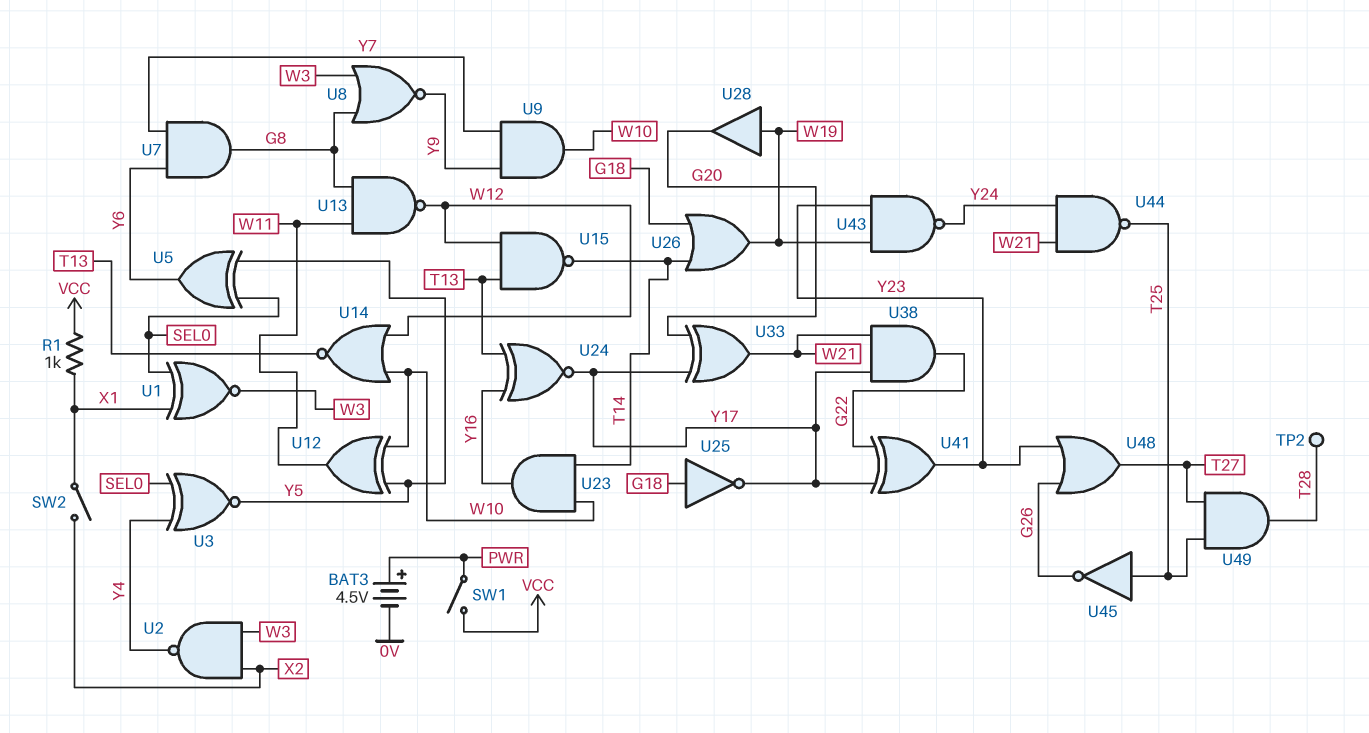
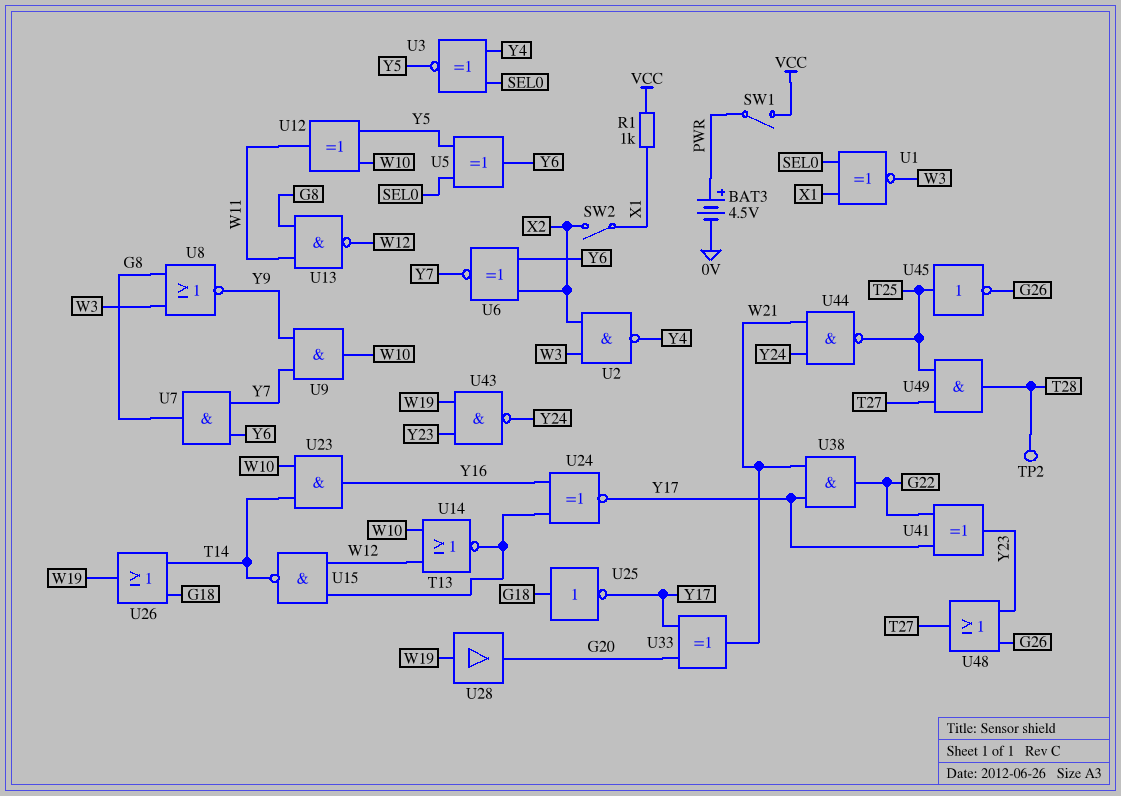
U6: none -> XNOR (in X2, in Y6, out Y7)

